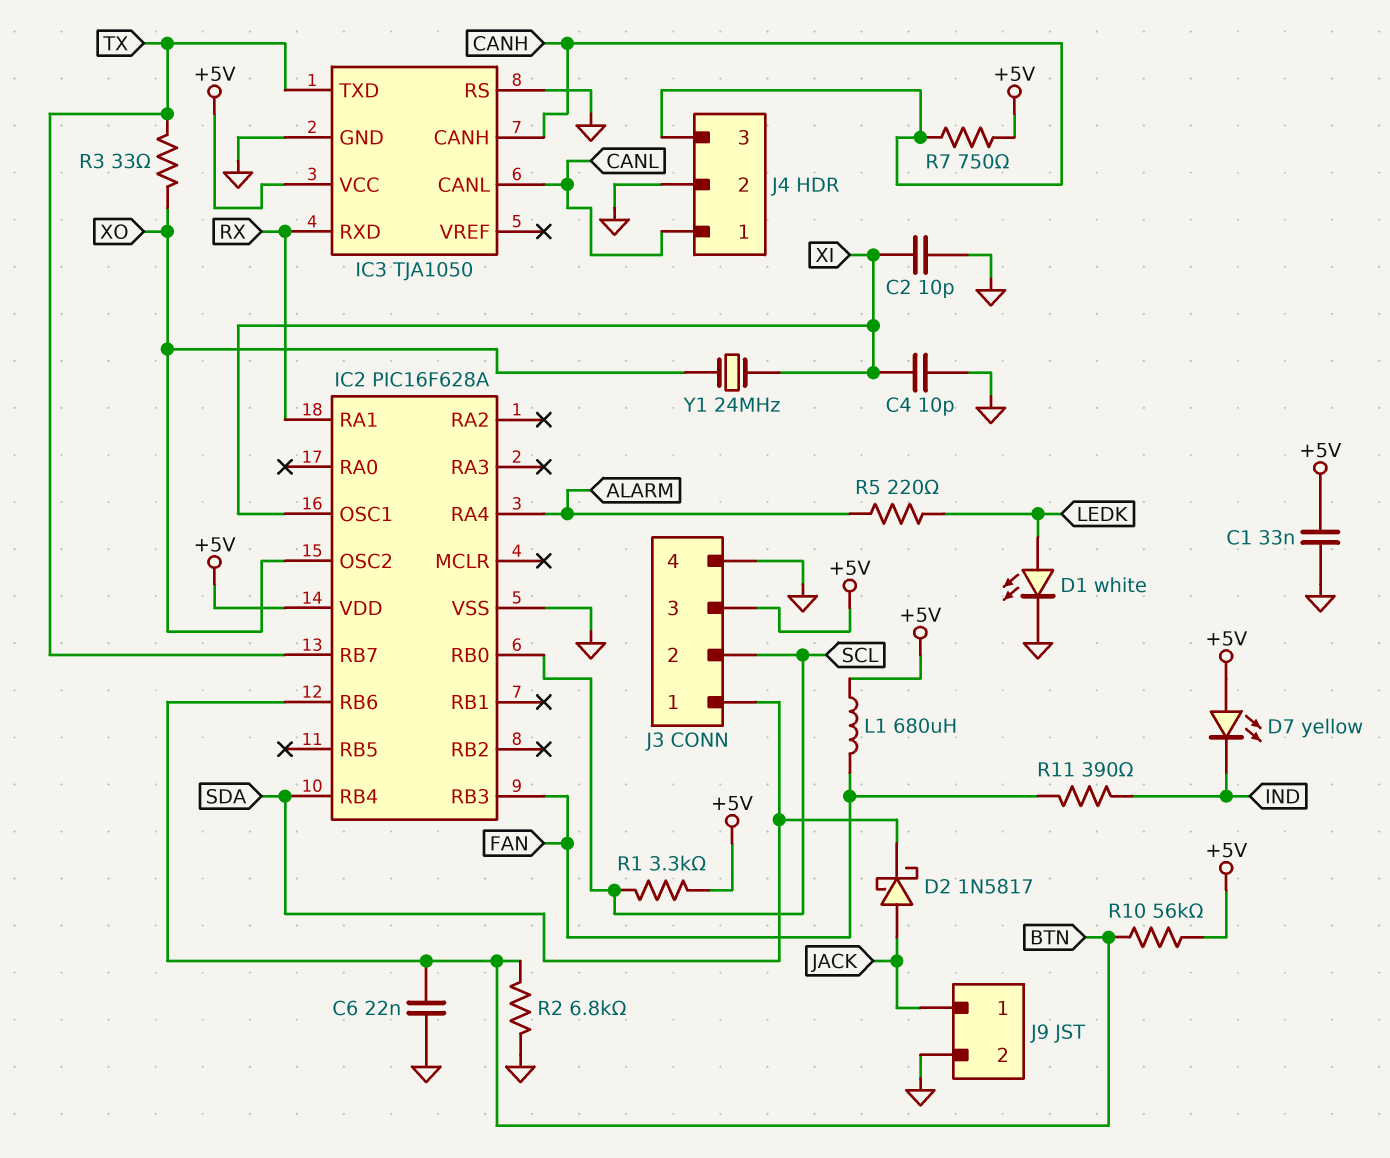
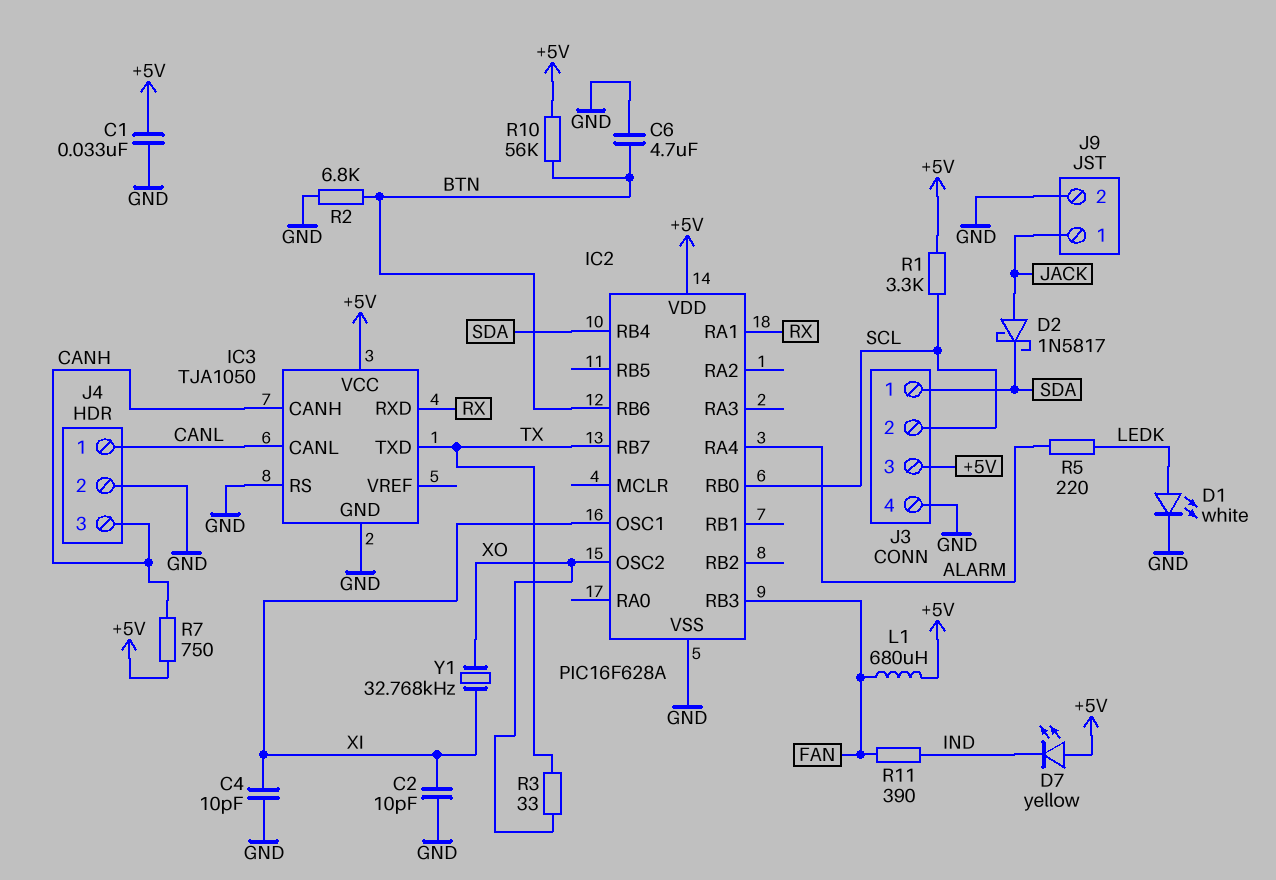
C6: 22nF (BTN, GND) -> 4.7uF (BTN, GND)
Y1: 24MHz (XI, XO) -> 32.768kHz (XI, XO)

